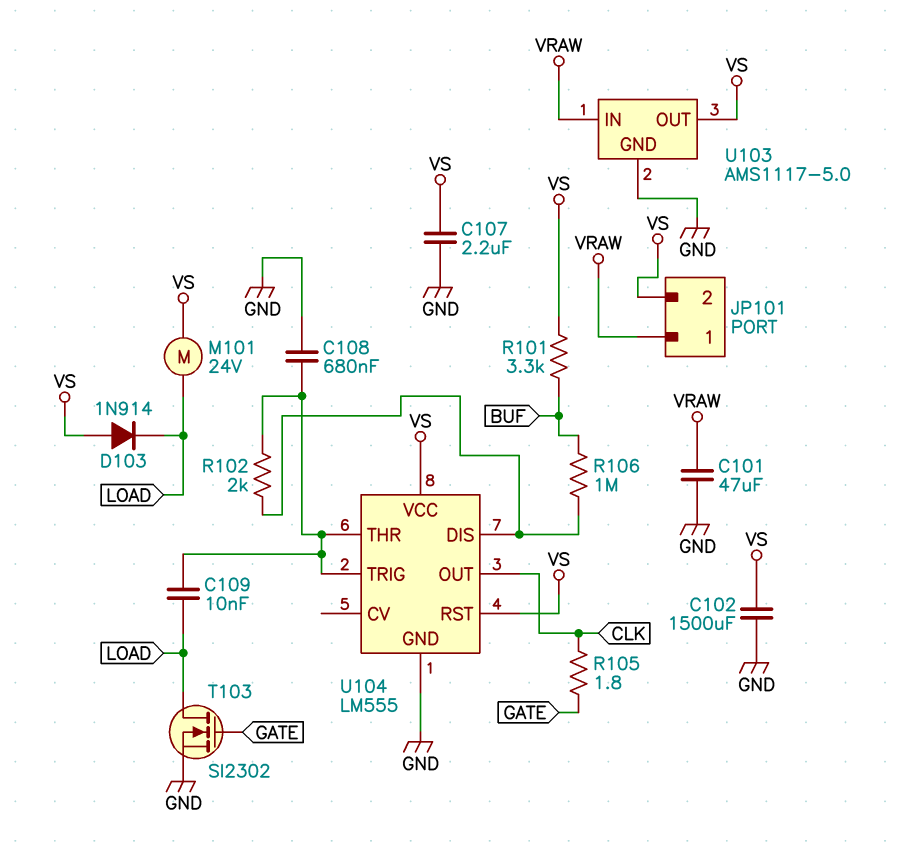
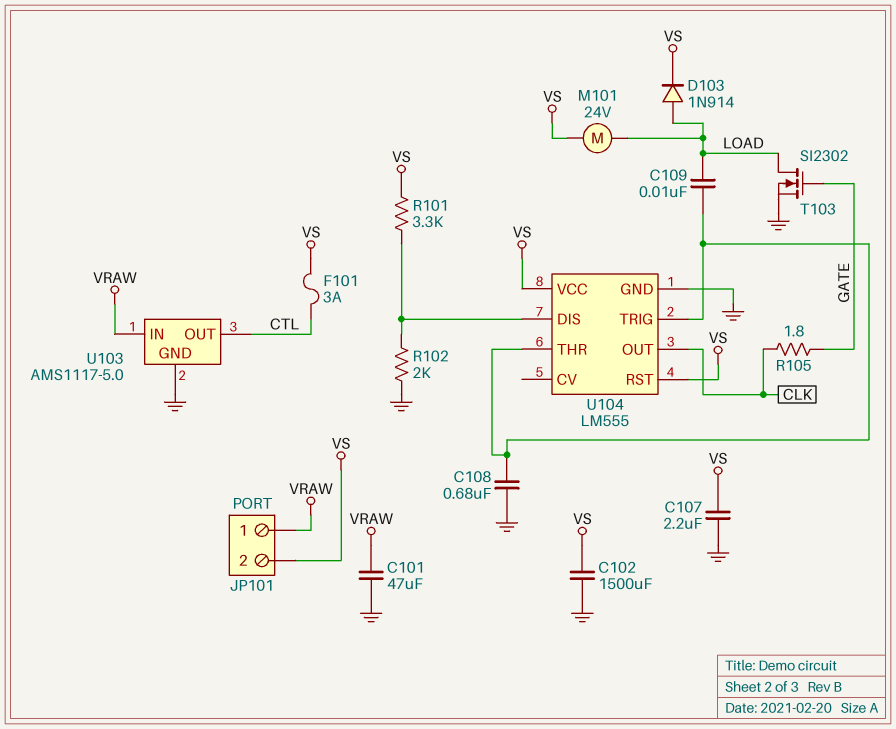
D103: diode 1N914 (A VS, K LOAD) -> diode 1N914 (A LOAD, K VS)
F101: none -> 3A (CTL, VS)
R101: 3.3k (BUF, VS) -> 3.3k (U104/DIS, VS)
R102: 2k (U104/DIS, U104/THR) -> 2k (GND, U104/DIS)
R106: 1M (BUF, U104/DIS) -> none
U103 pin OUT: VS -> CTL

